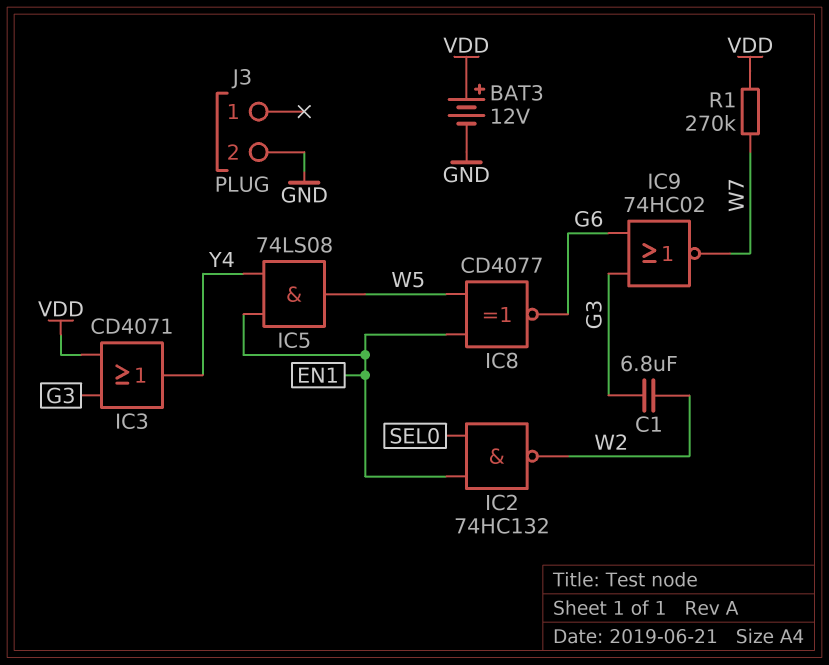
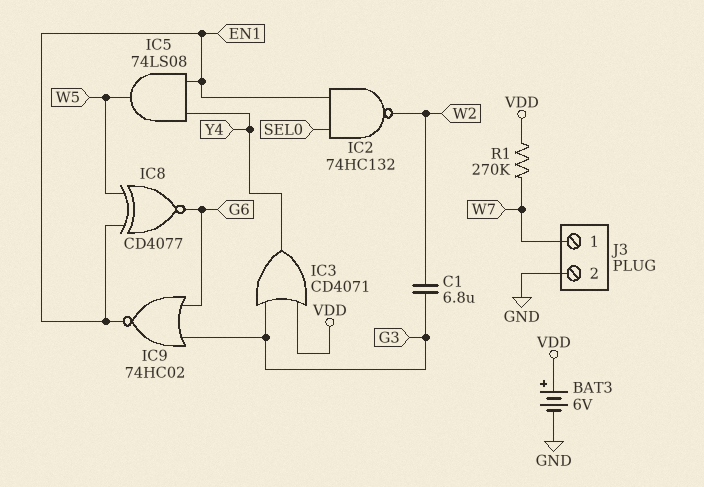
BAT3: 12V (plus VDD, minus GND) -> 6V (plus VDD, minus GND)
IC9: NOR 74HC02 (in G3, in G6, out W7) -> NOR 74HC02 (in G3, in G6, out EN1)
J3 pin 1: none -> W7

